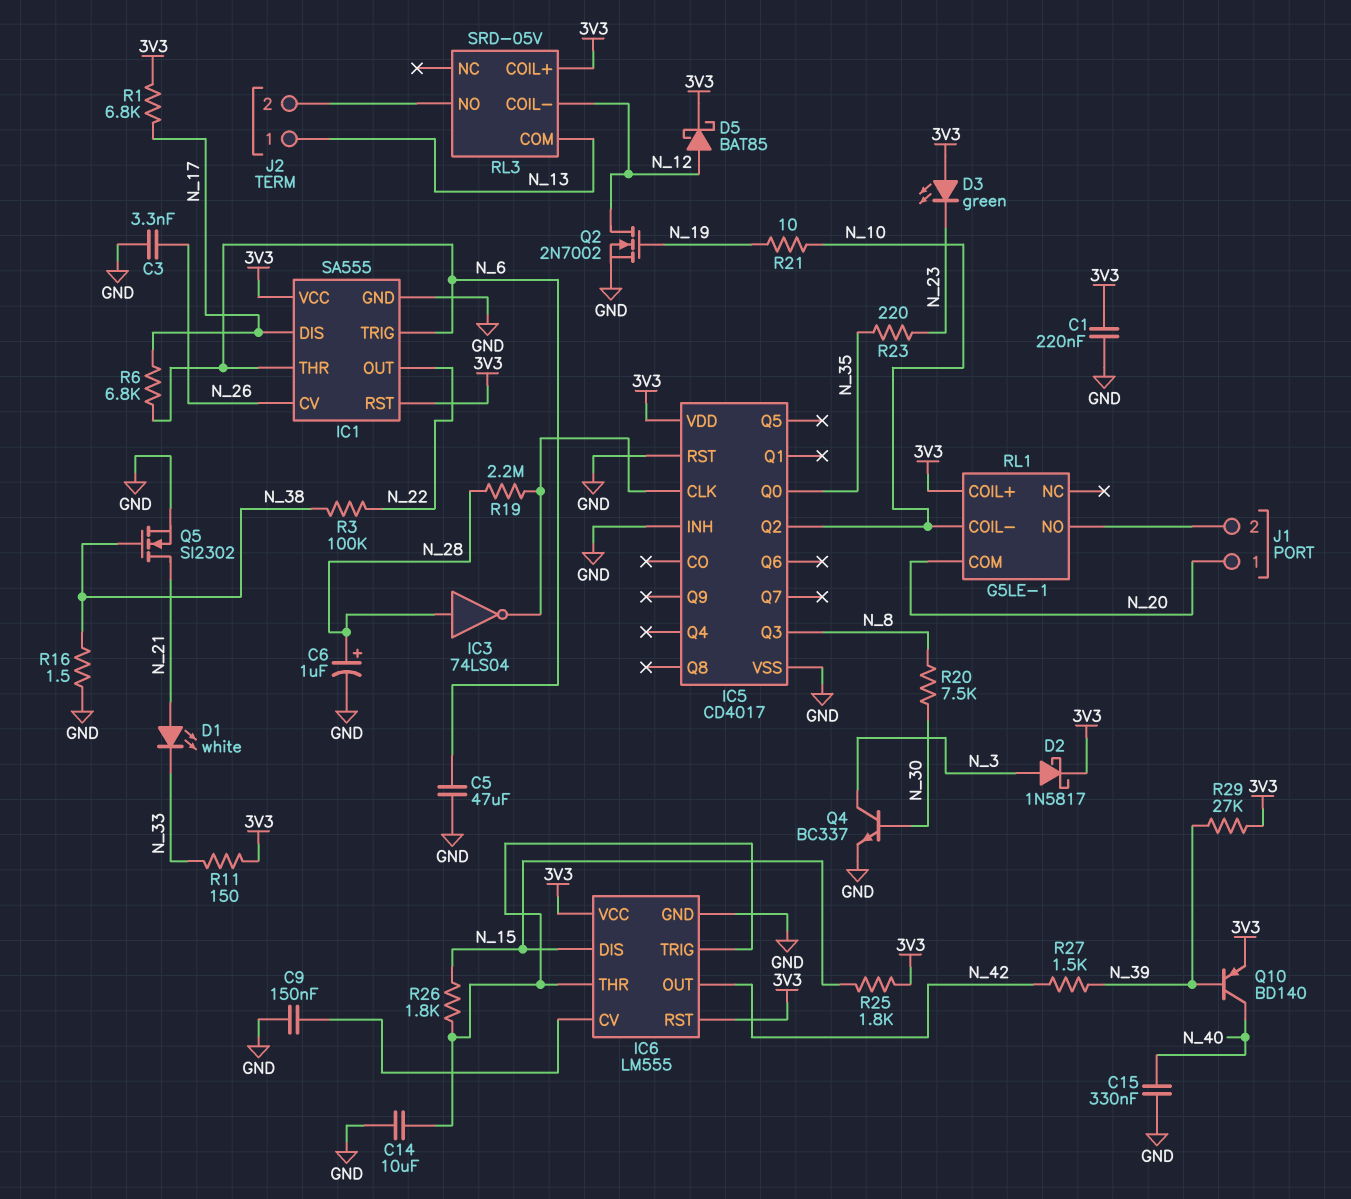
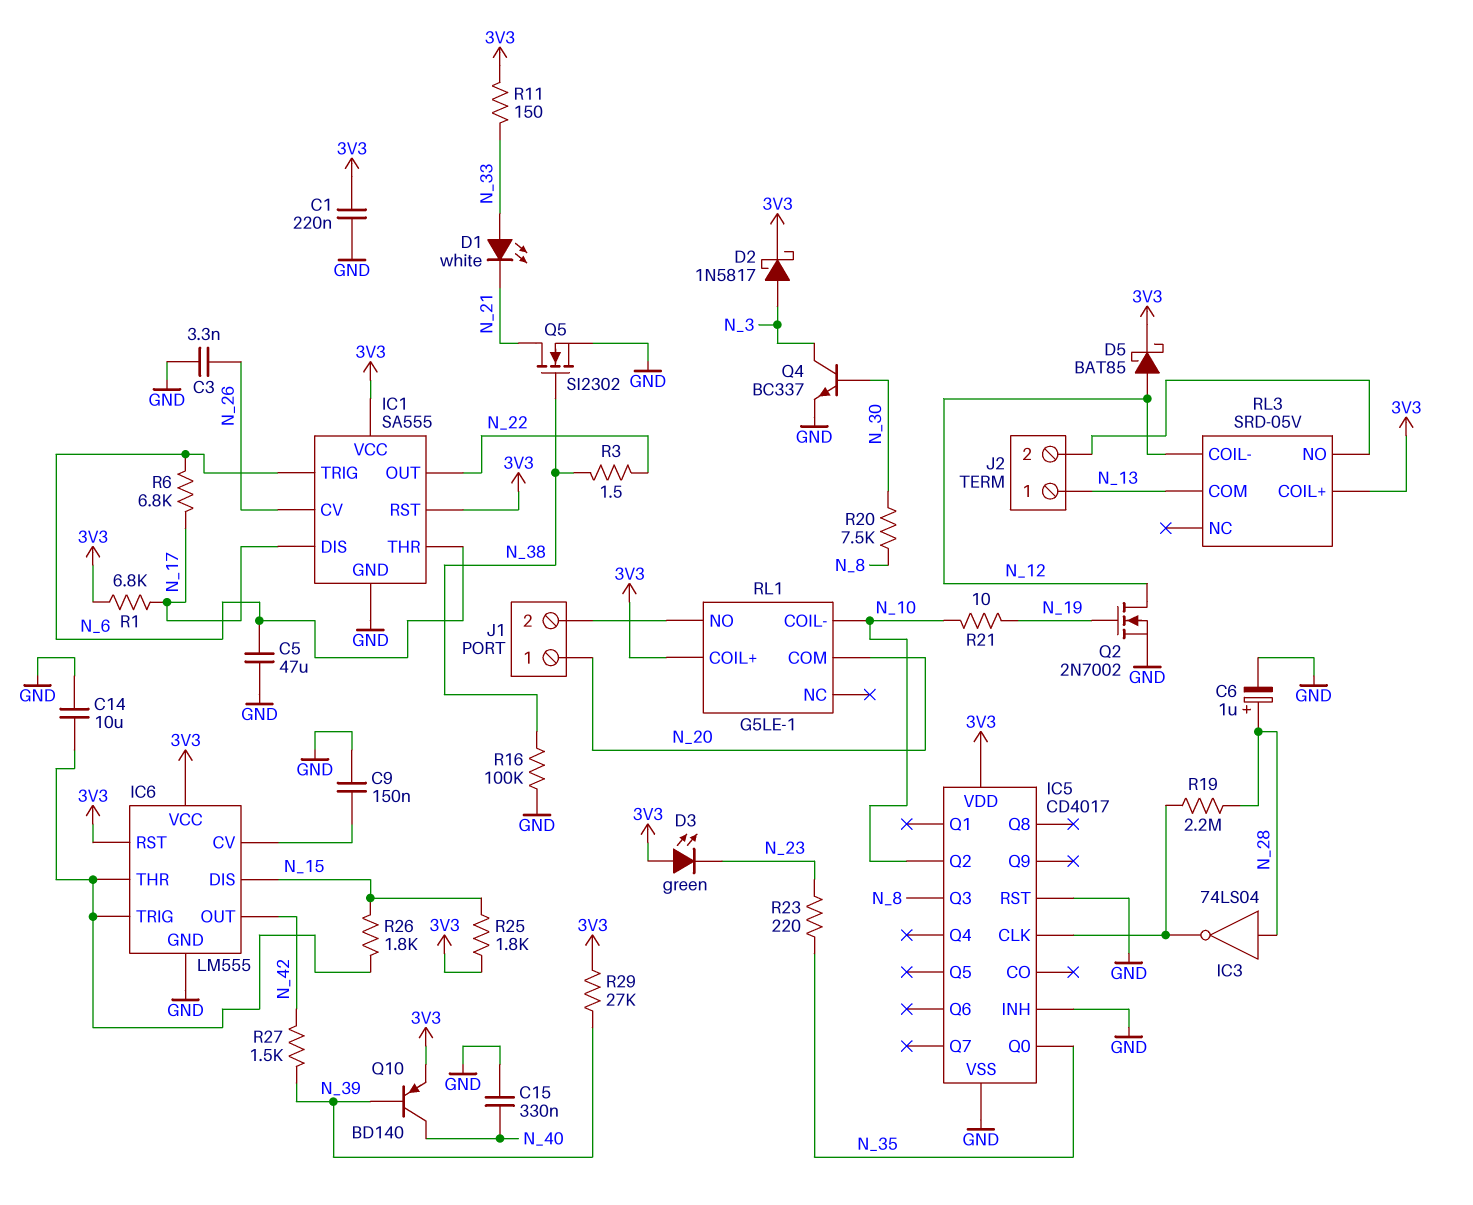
D1: LED white (A N_21, K N_33) -> LED white (A N_33, K N_21)
R3: 100k (N_22, N_38) -> 1.5 (N_22, N_38)
R16: 1.5 (GND, N_38) -> 100k (GND, N_38)

